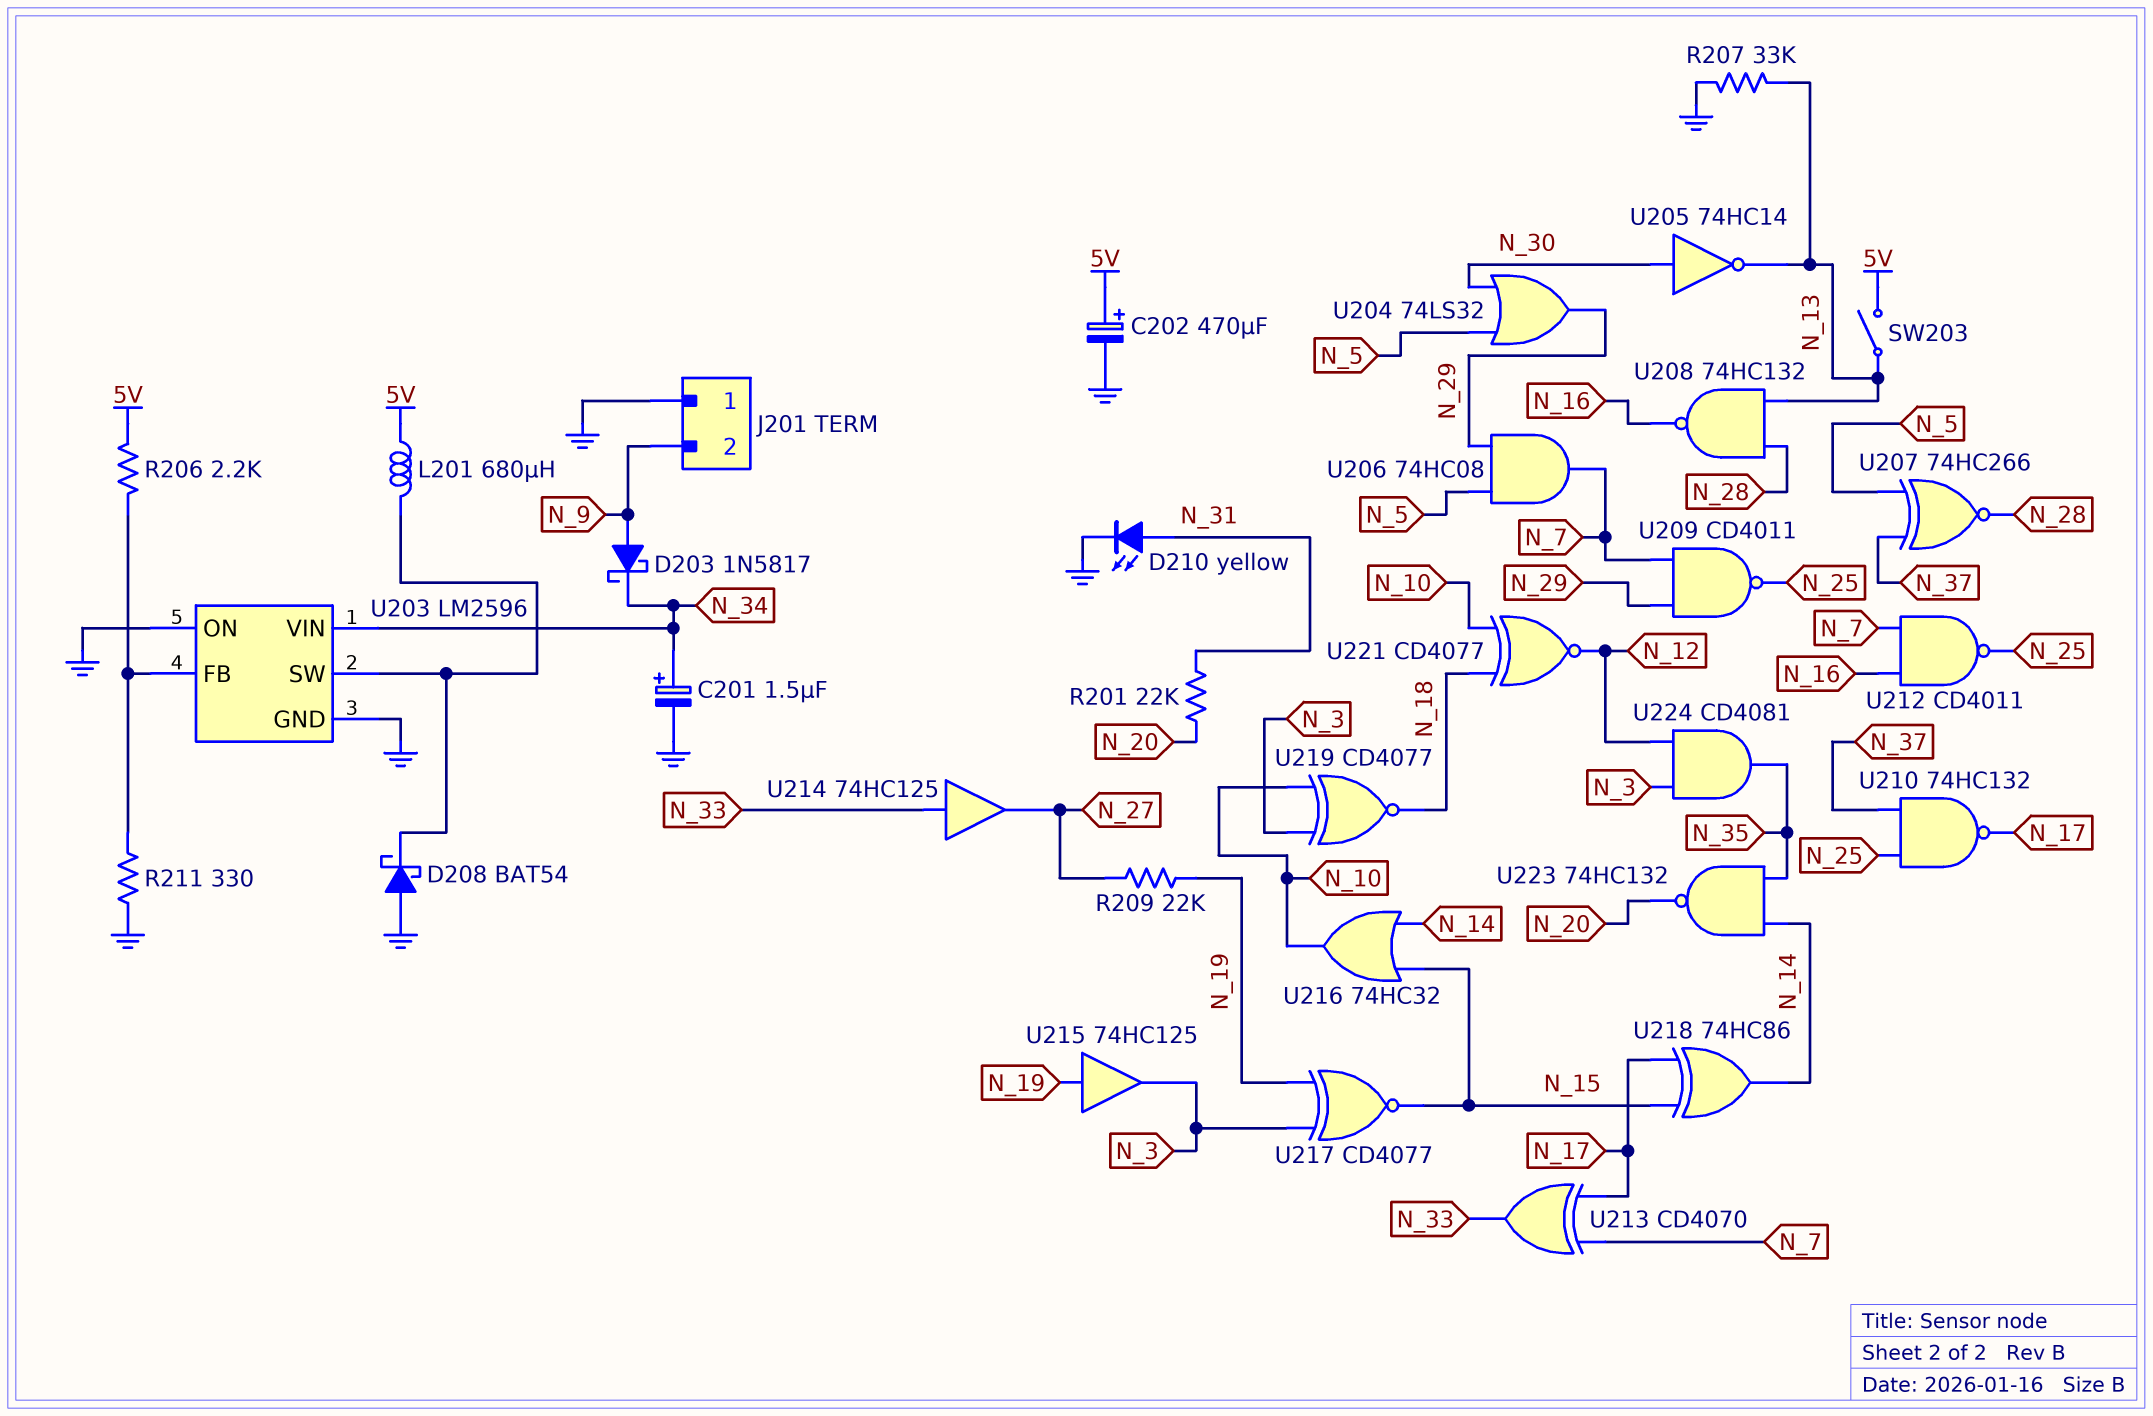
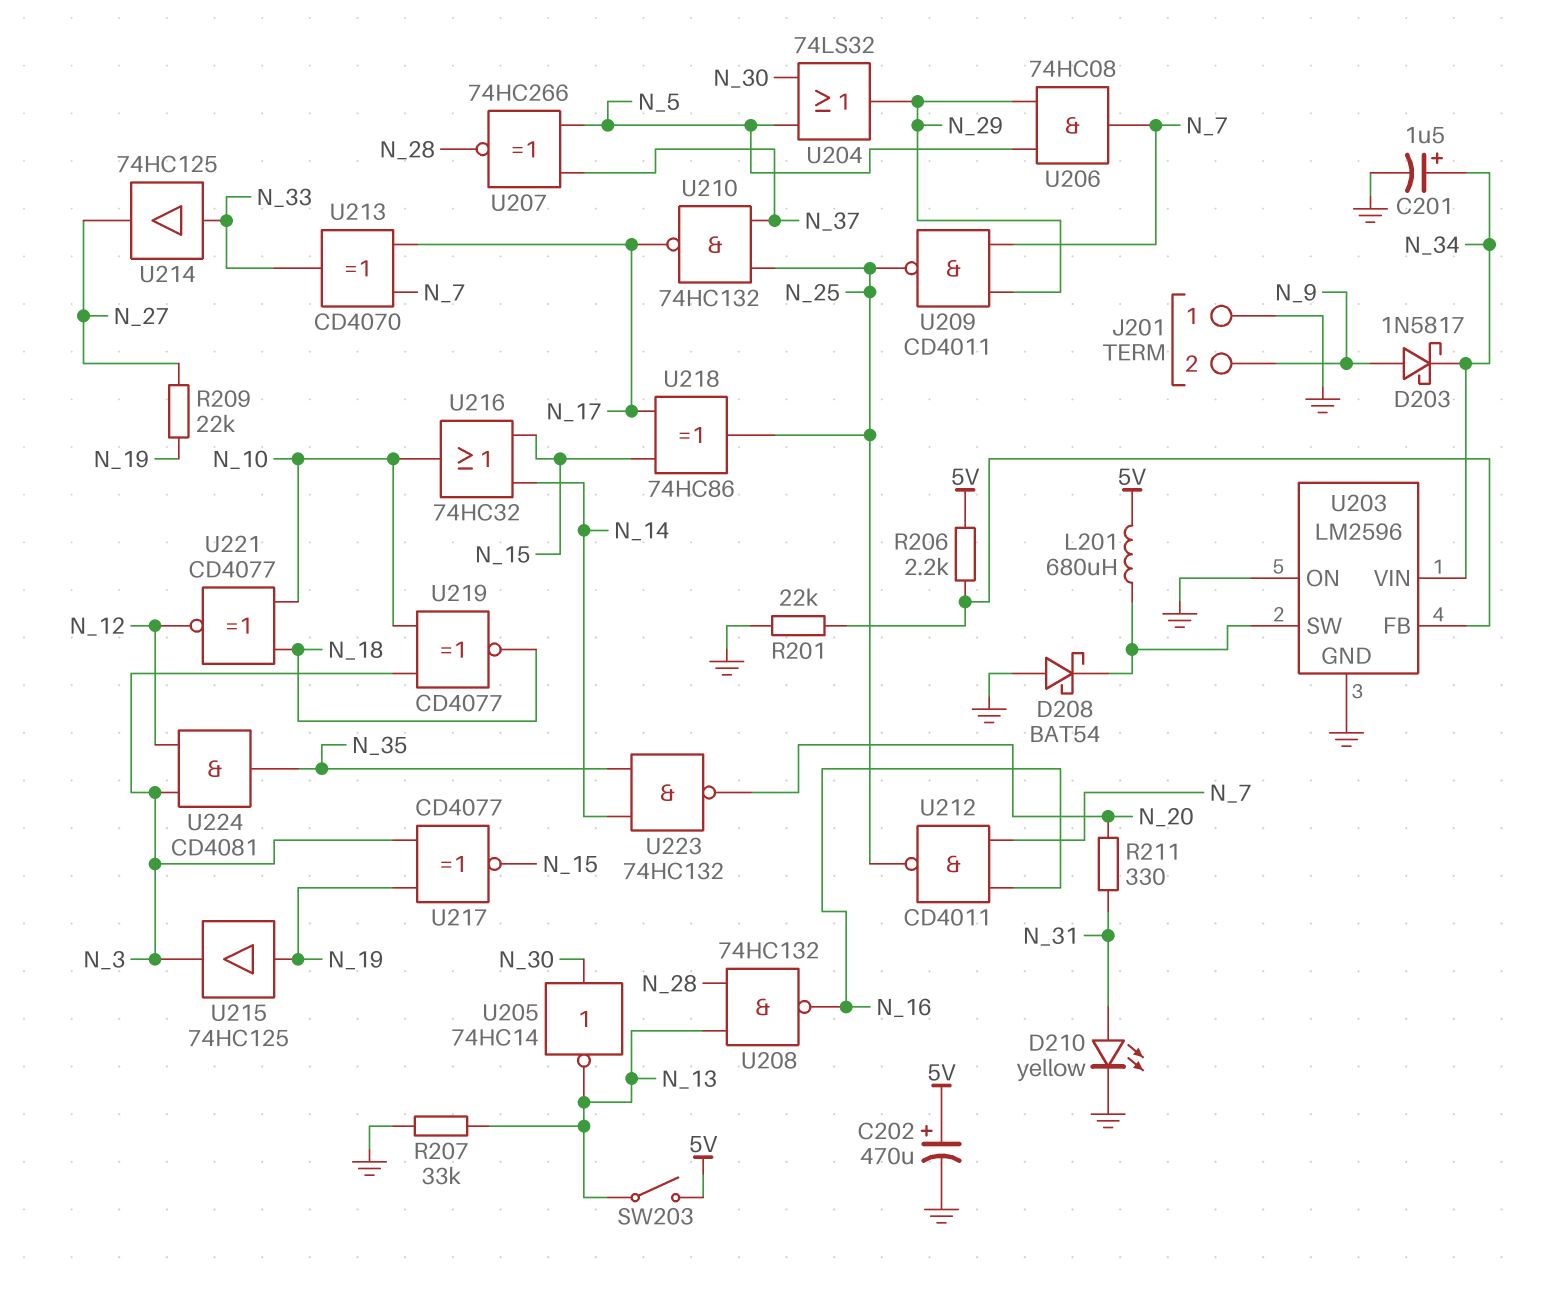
R201: 22k (N_20, N_31) -> 22k (GND, U203/FB)
R211: 330 (GND, U203/FB) -> 330 (N_20, N_31)
U218: XOR 74HC86 (in N_15, in N_17, out N_14) -> XOR 74HC86 (in N_15, in N_17, out N_25)

